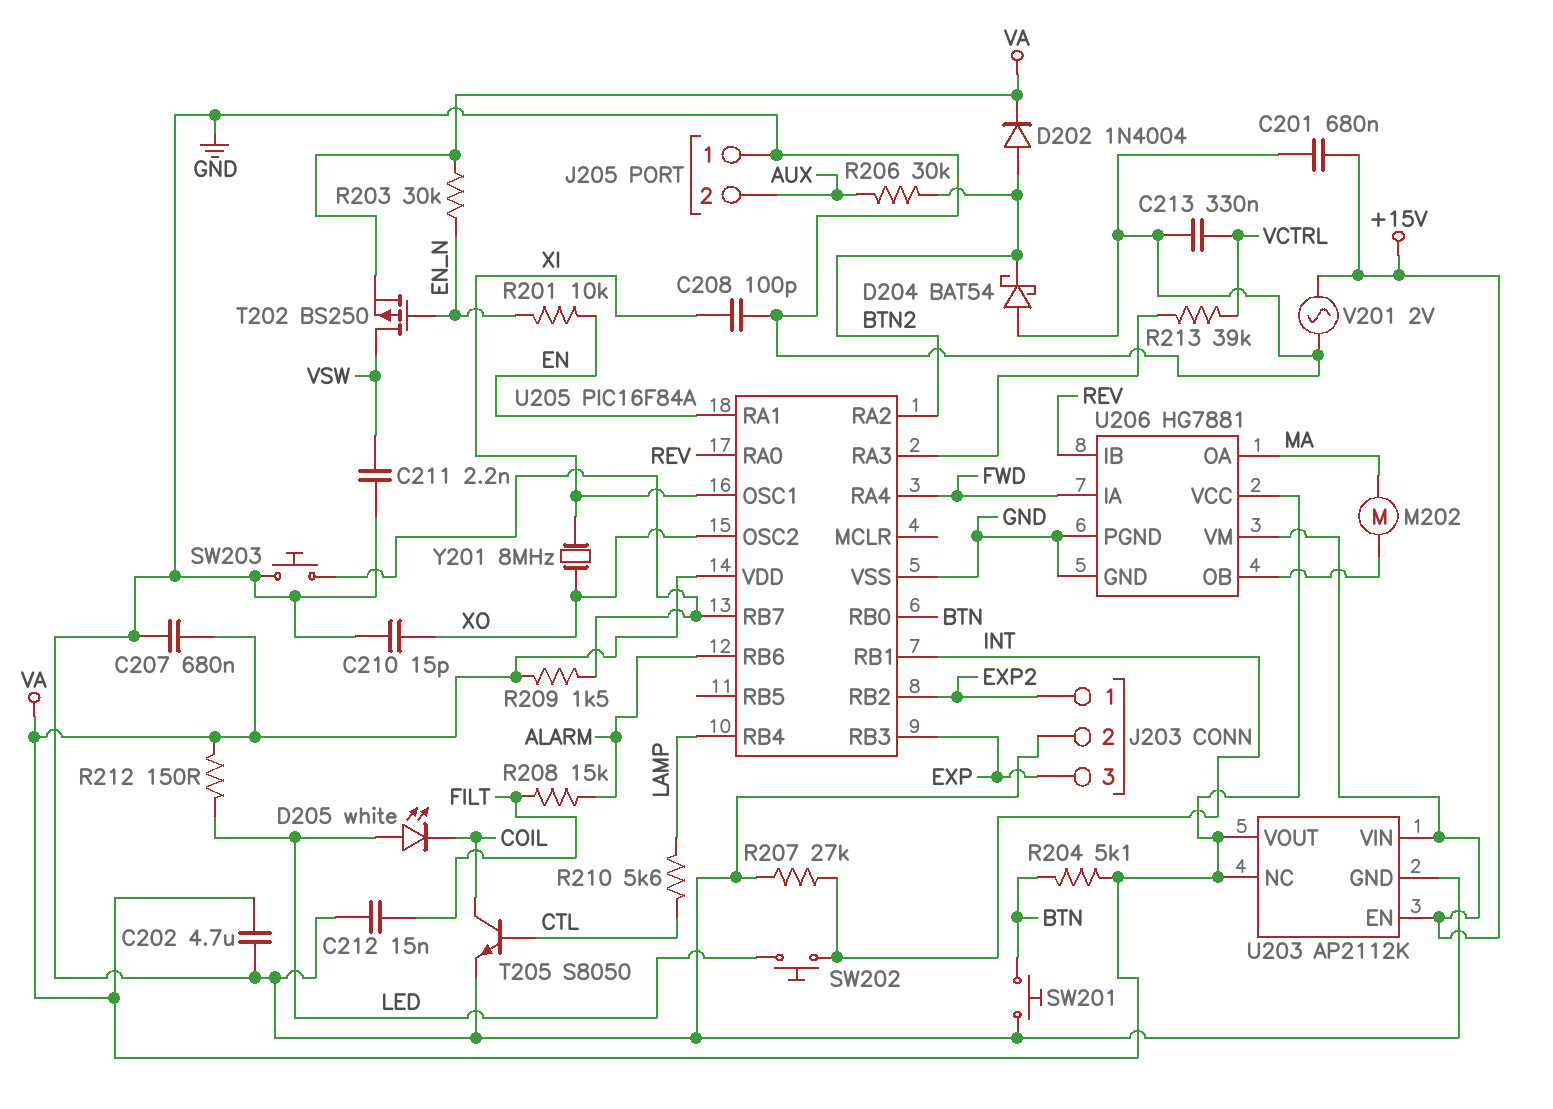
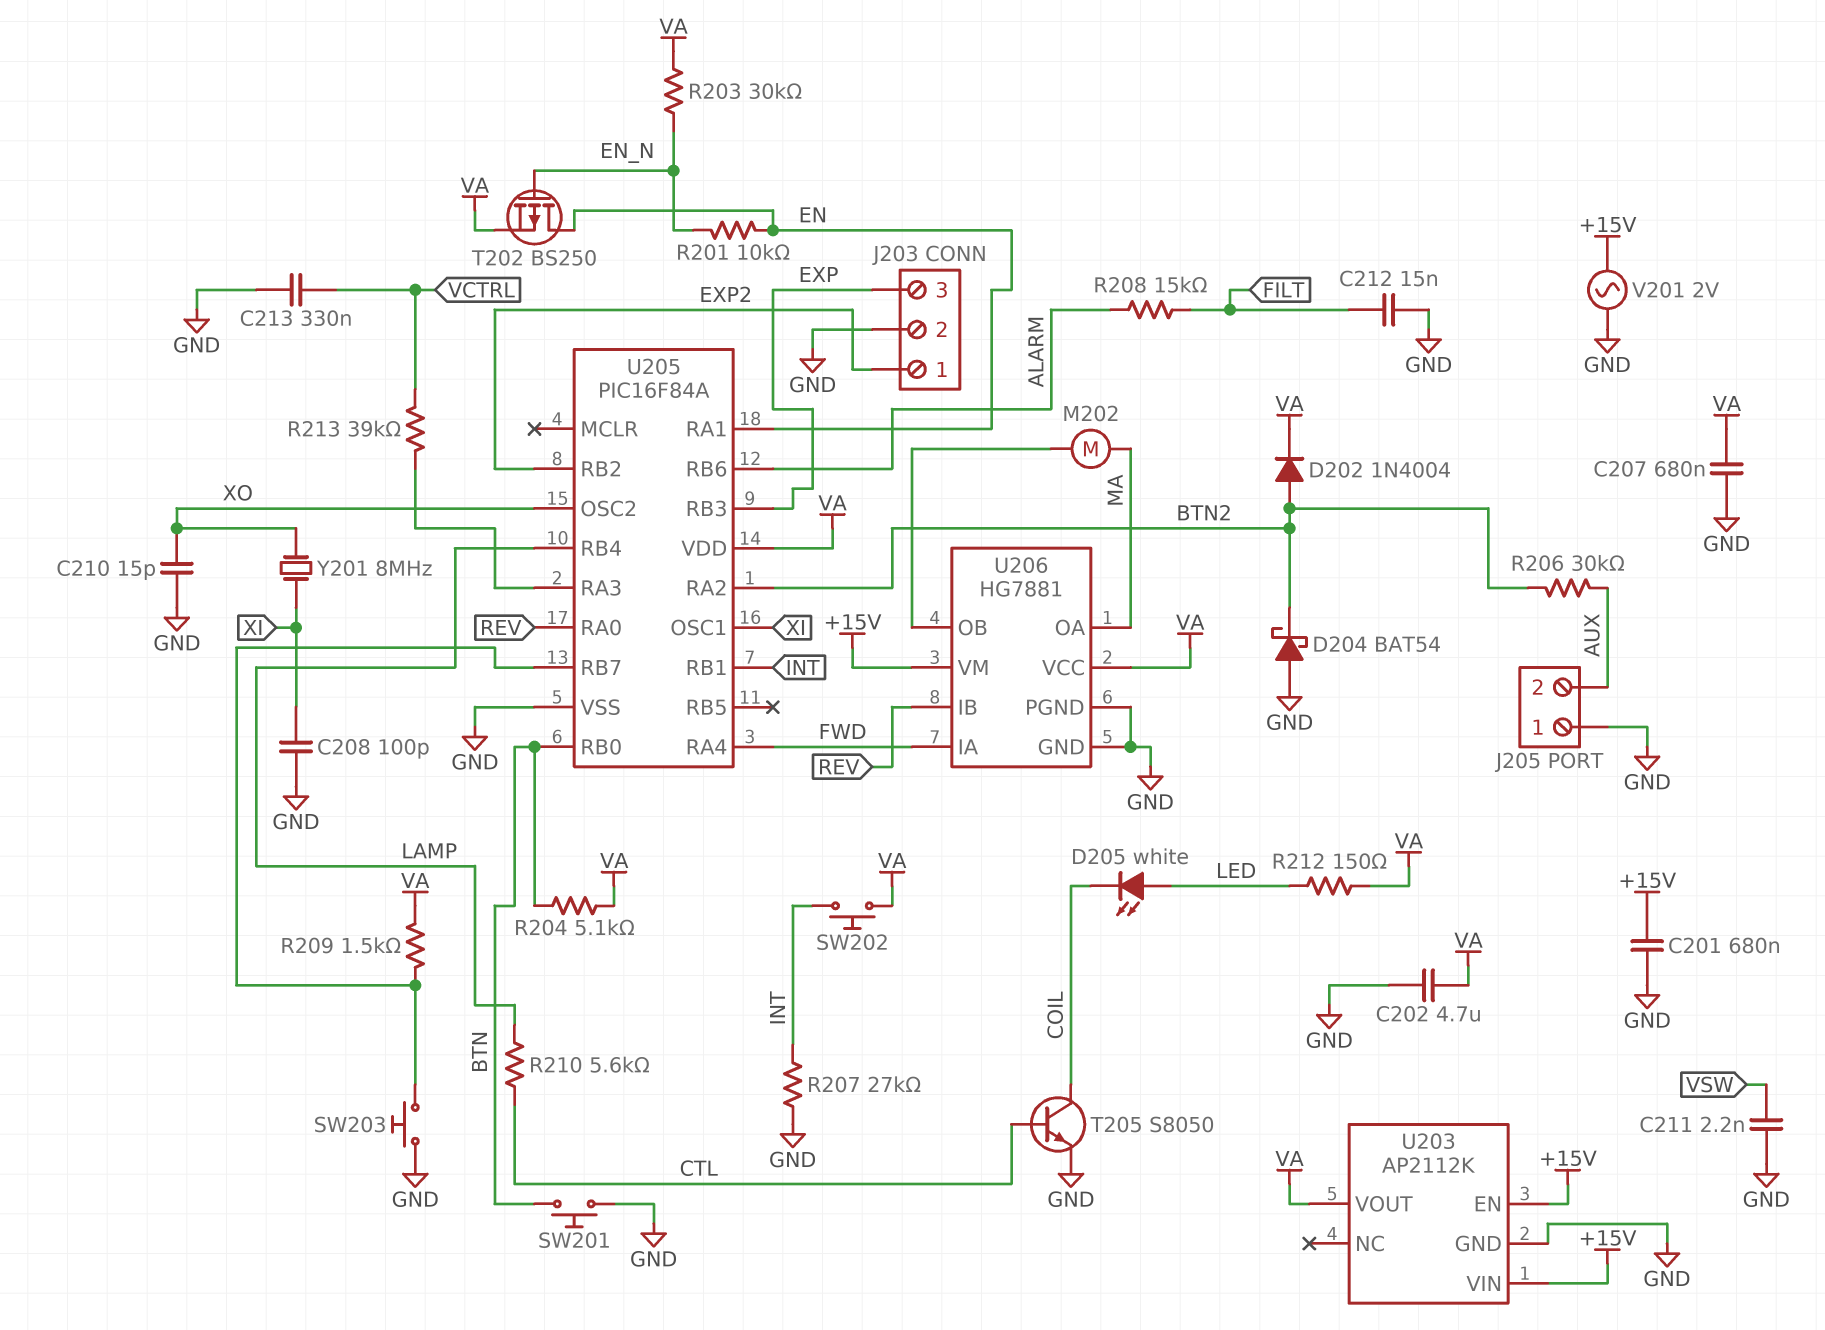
SW202: button (INT, LED) -> button (INT, VA)
T202: PMOS BS250 (G EN_N, D VSW, S VA) -> PMOS BS250 (G EN_N, D EN, S VA)
U203 pin NC: VA -> none

